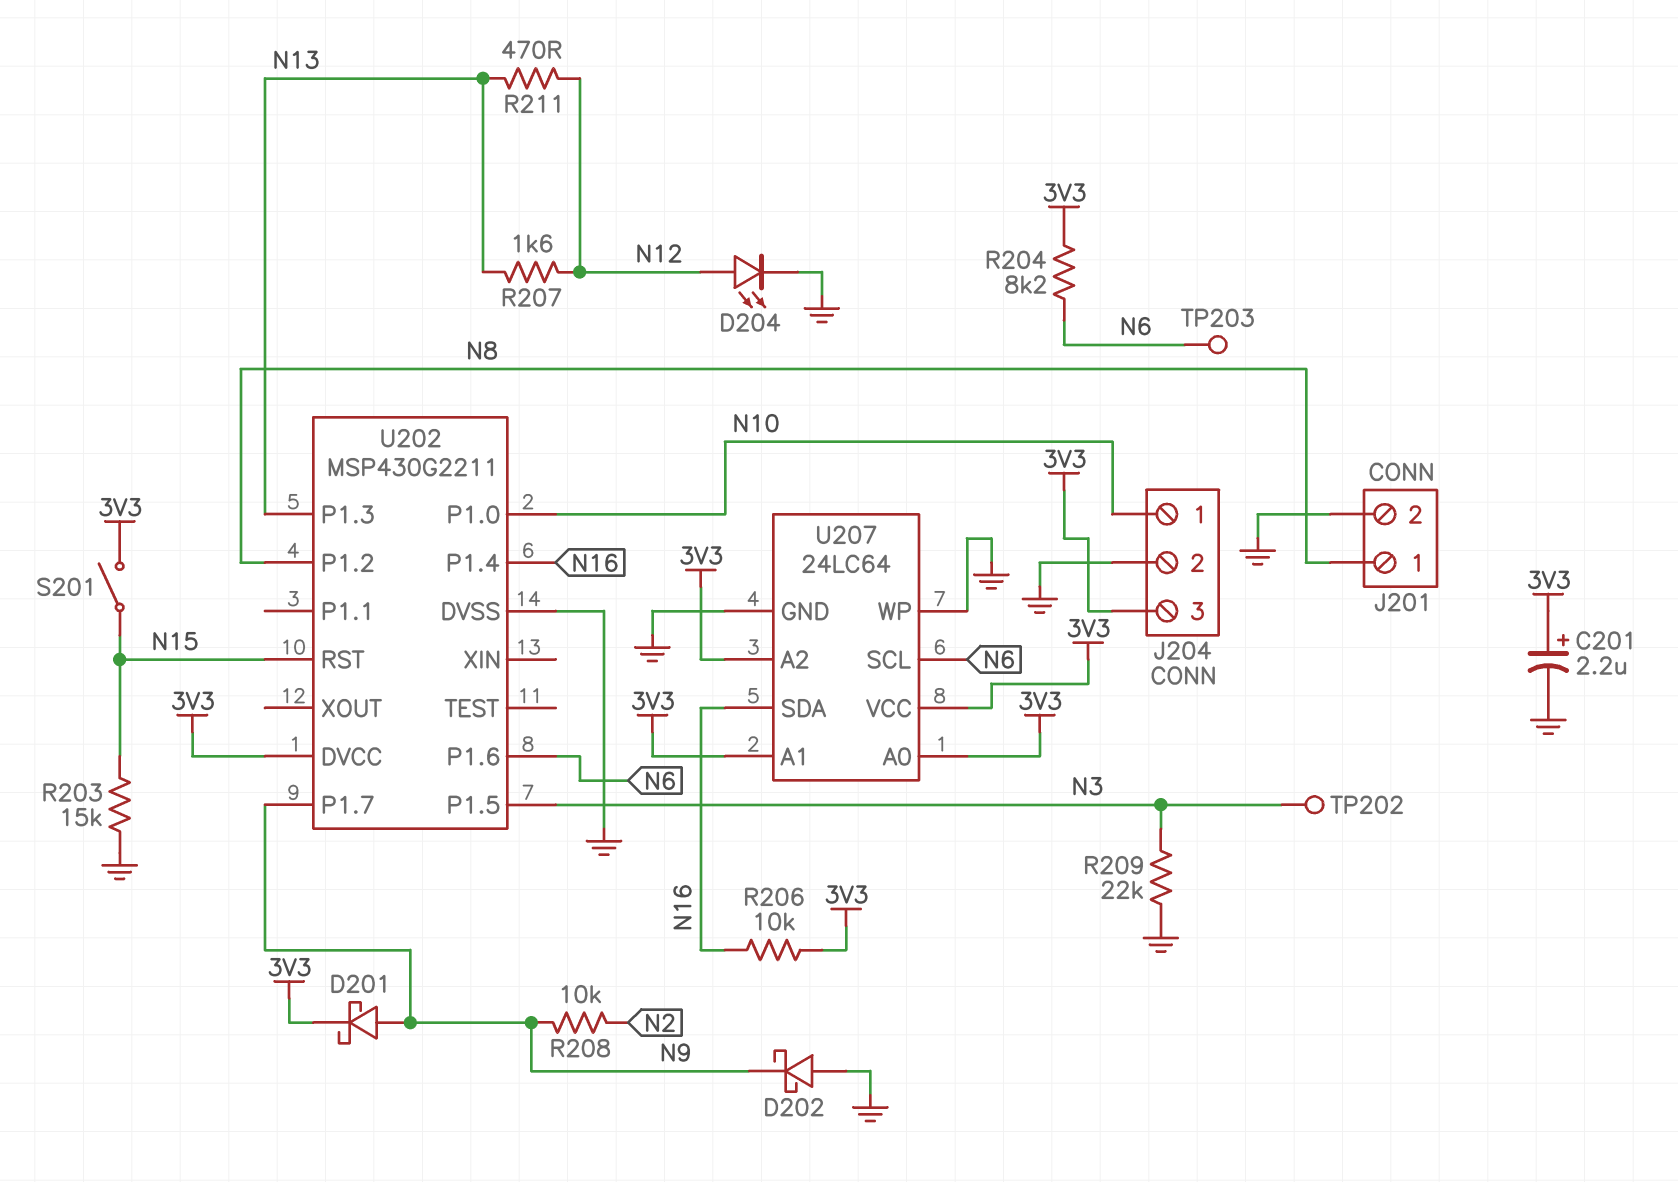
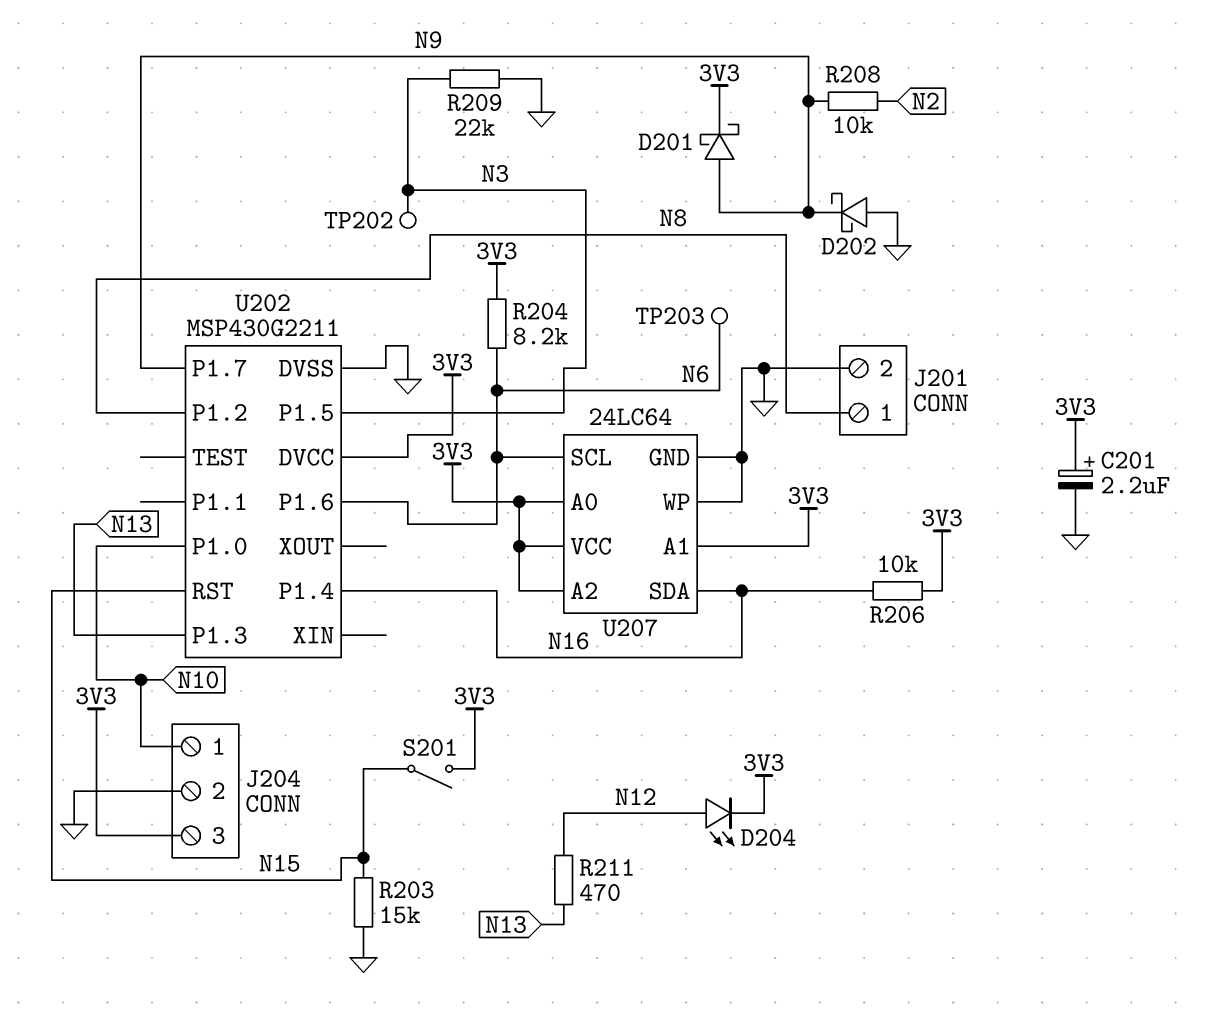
D204: LED (A N12, K GND) -> LED (A N12, K 3V3)
R207: 1.6k (N12, N13) -> none

